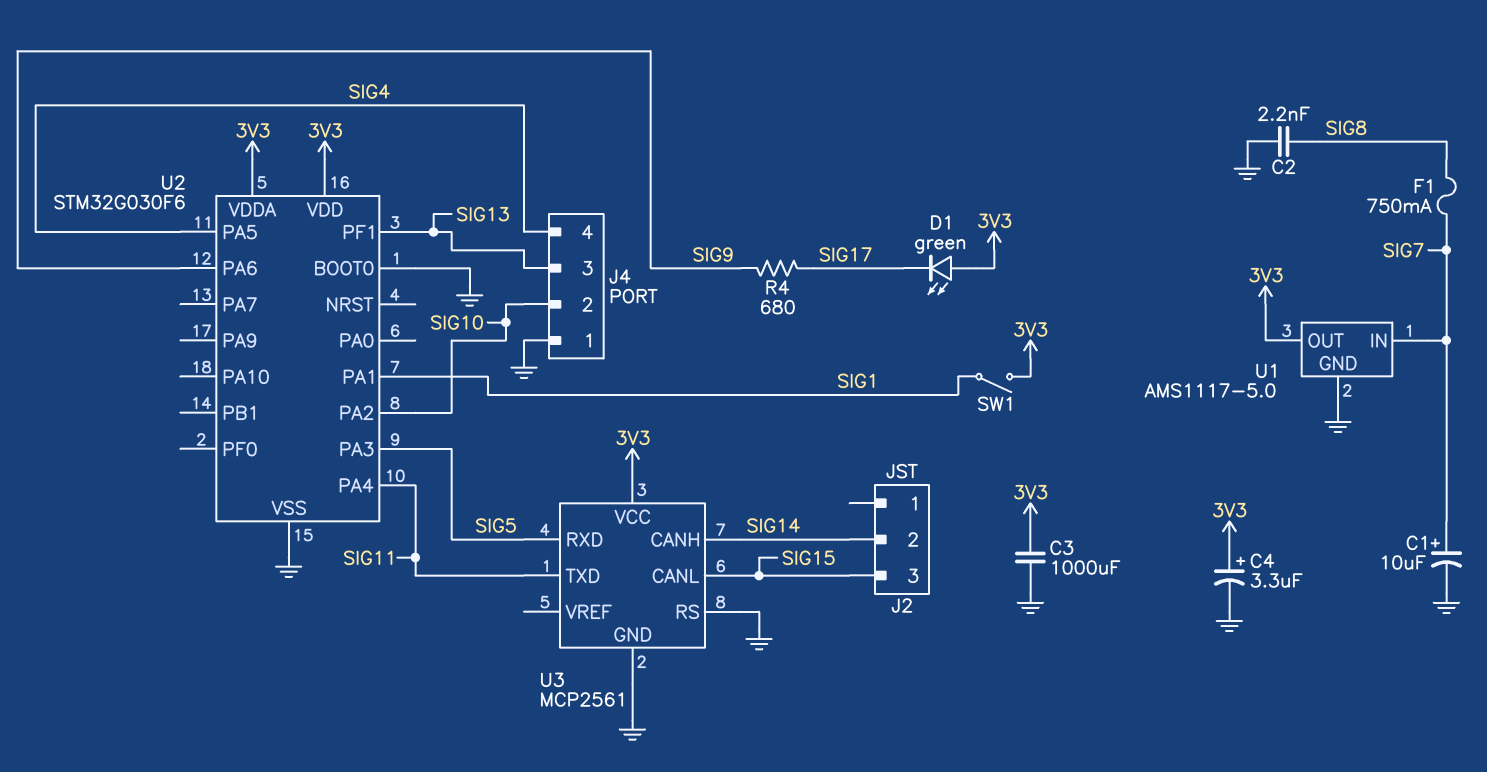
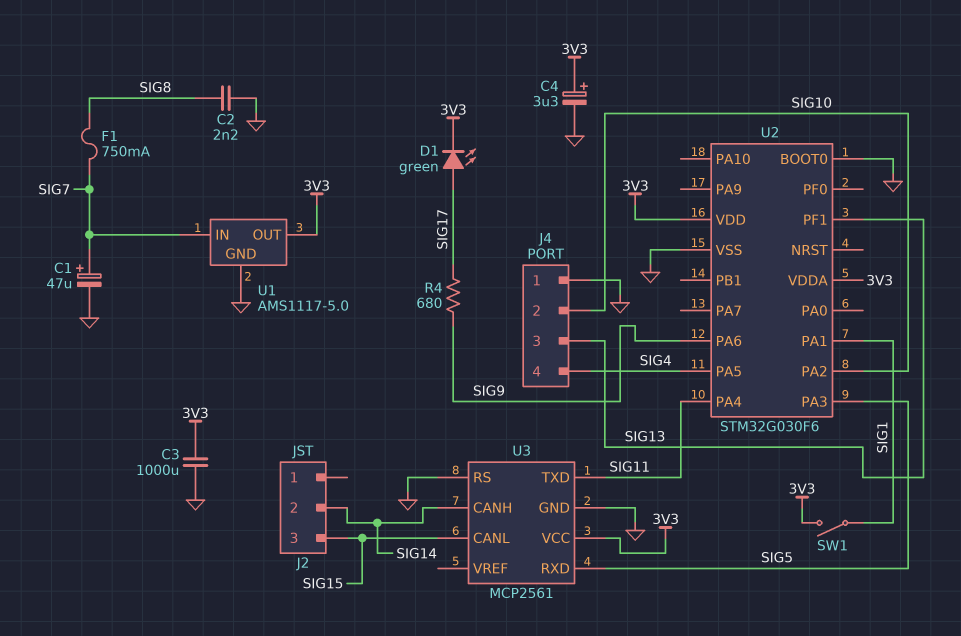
C1: 10uF (plus SIG7, minus GND) -> 47uF (plus SIG7, minus GND)
D1: LED green (A 3V3, K SIG17) -> LED green (A SIG17, K 3V3)

